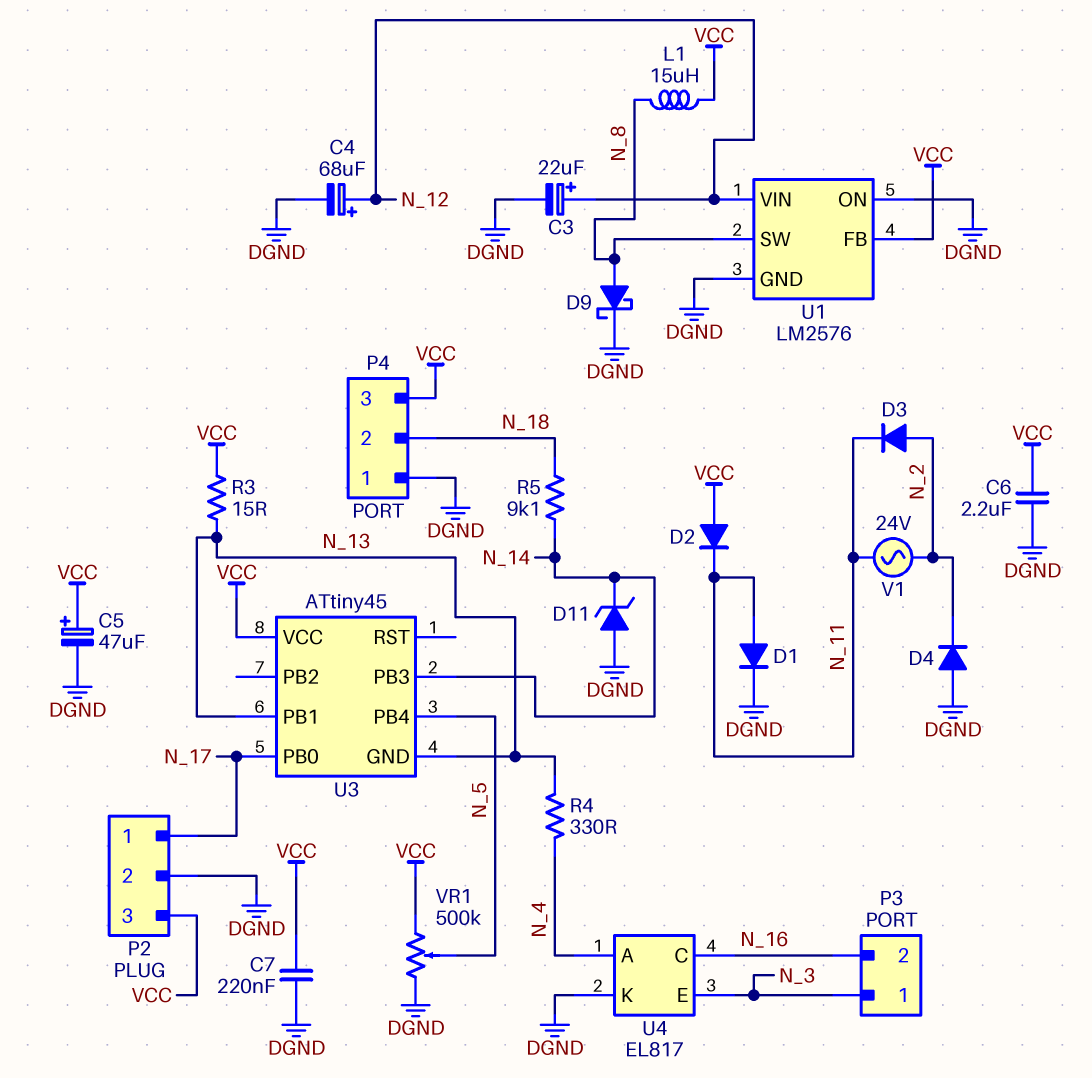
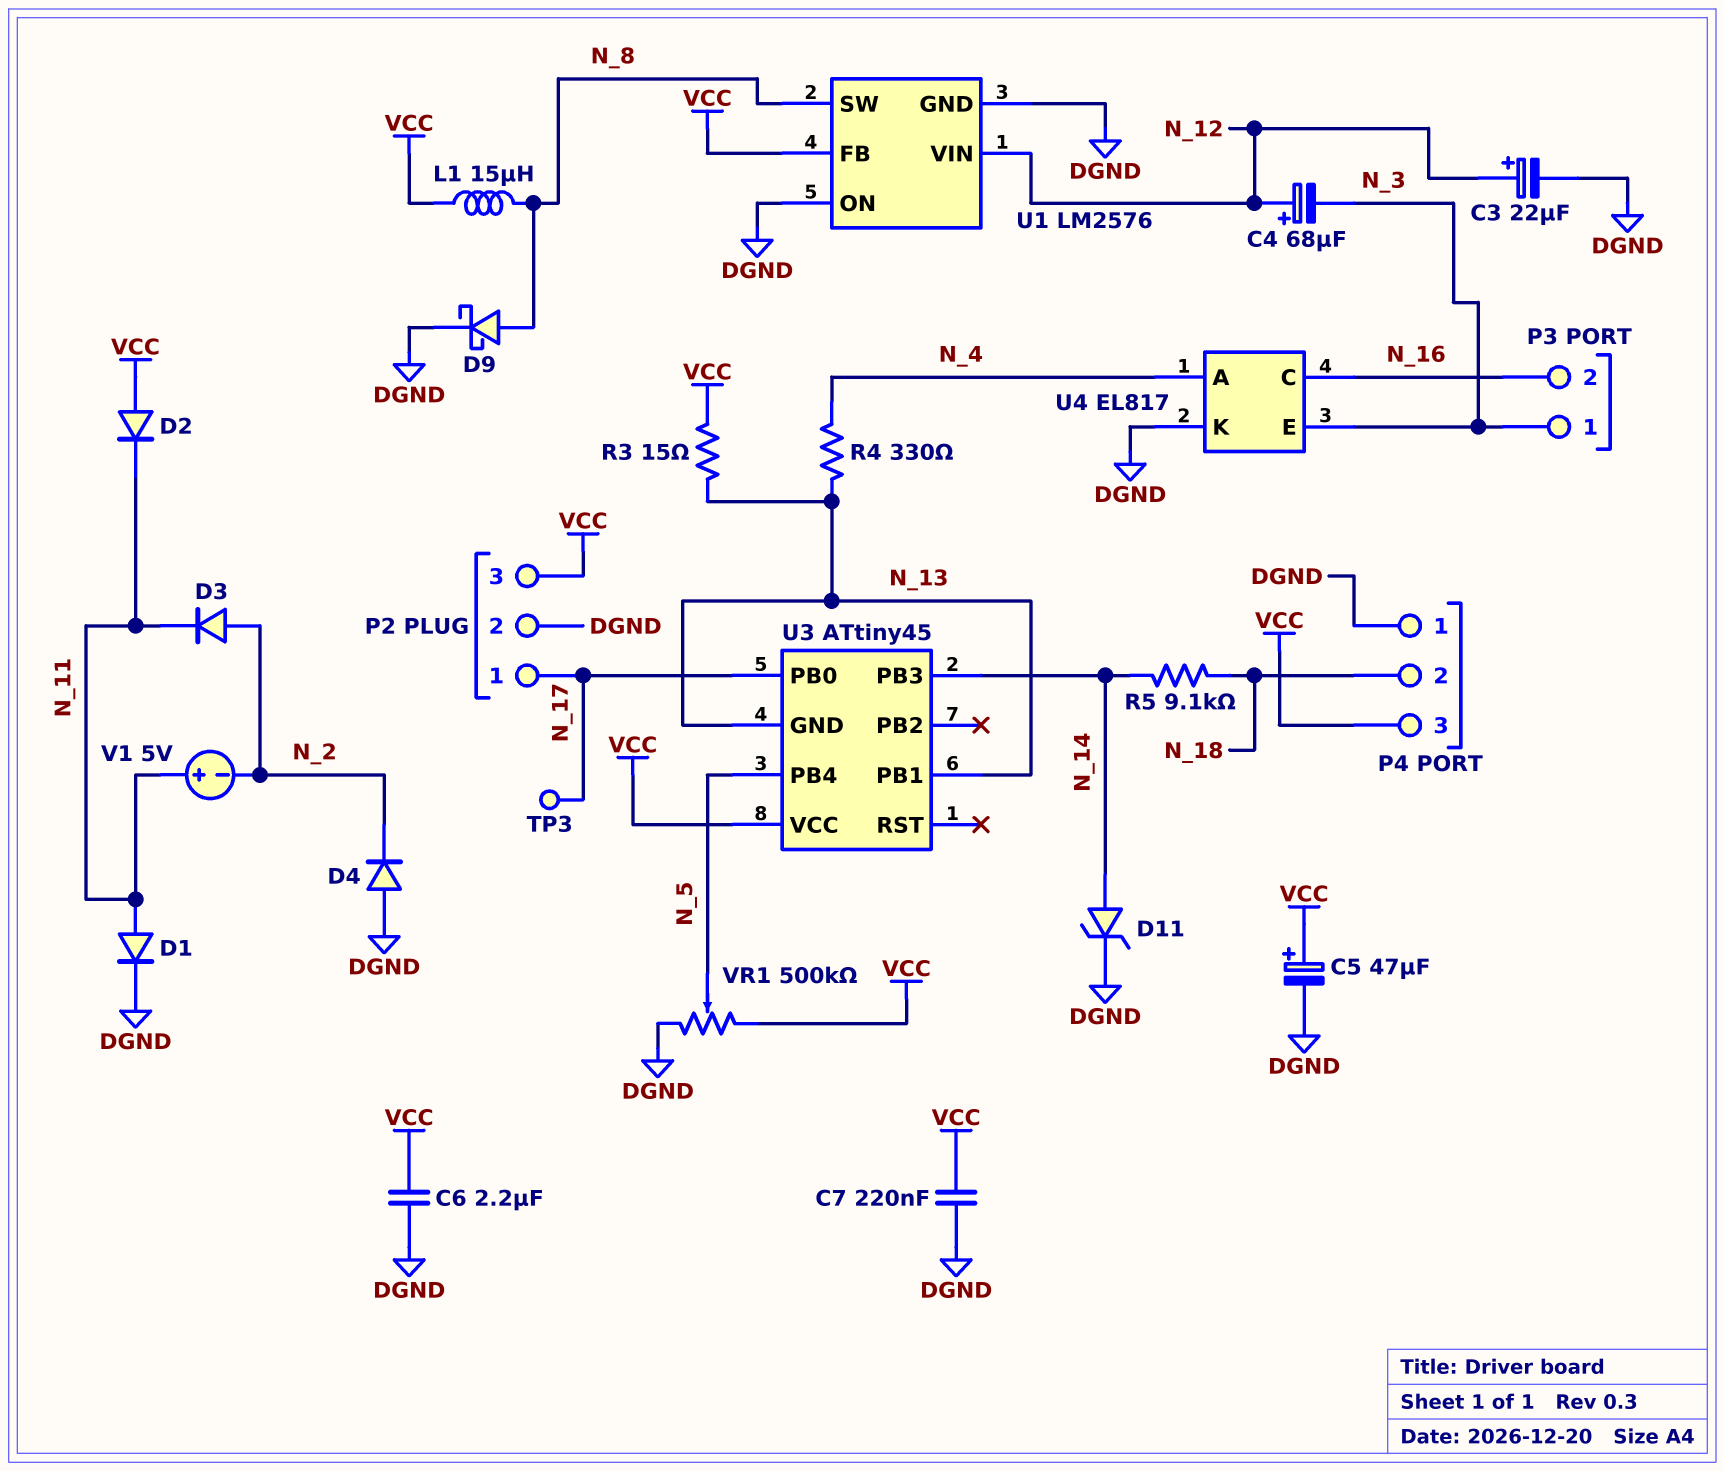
C4: 68uF (plus N_12, minus DGND) -> 68uF (plus N_12, minus N_3)
D11: zener (A DGND, K N_14) -> zener (A N_14, K DGND)
TP3: none -> test point (N_17)
V1: AC 24V (N_2, N_11) -> 5V (plus N_11, minus N_2)

